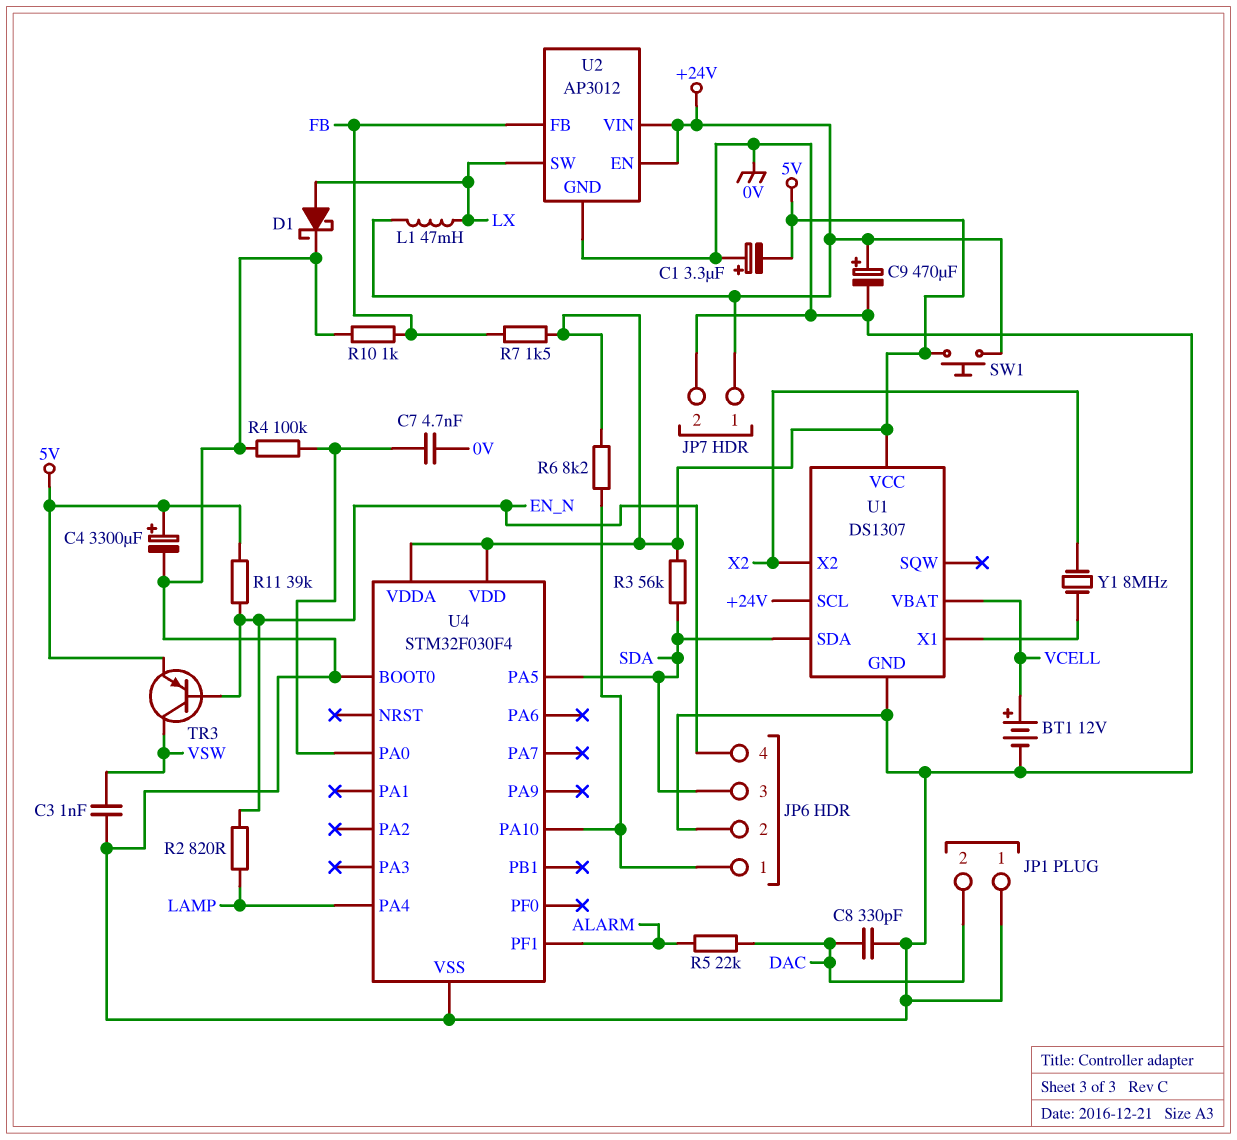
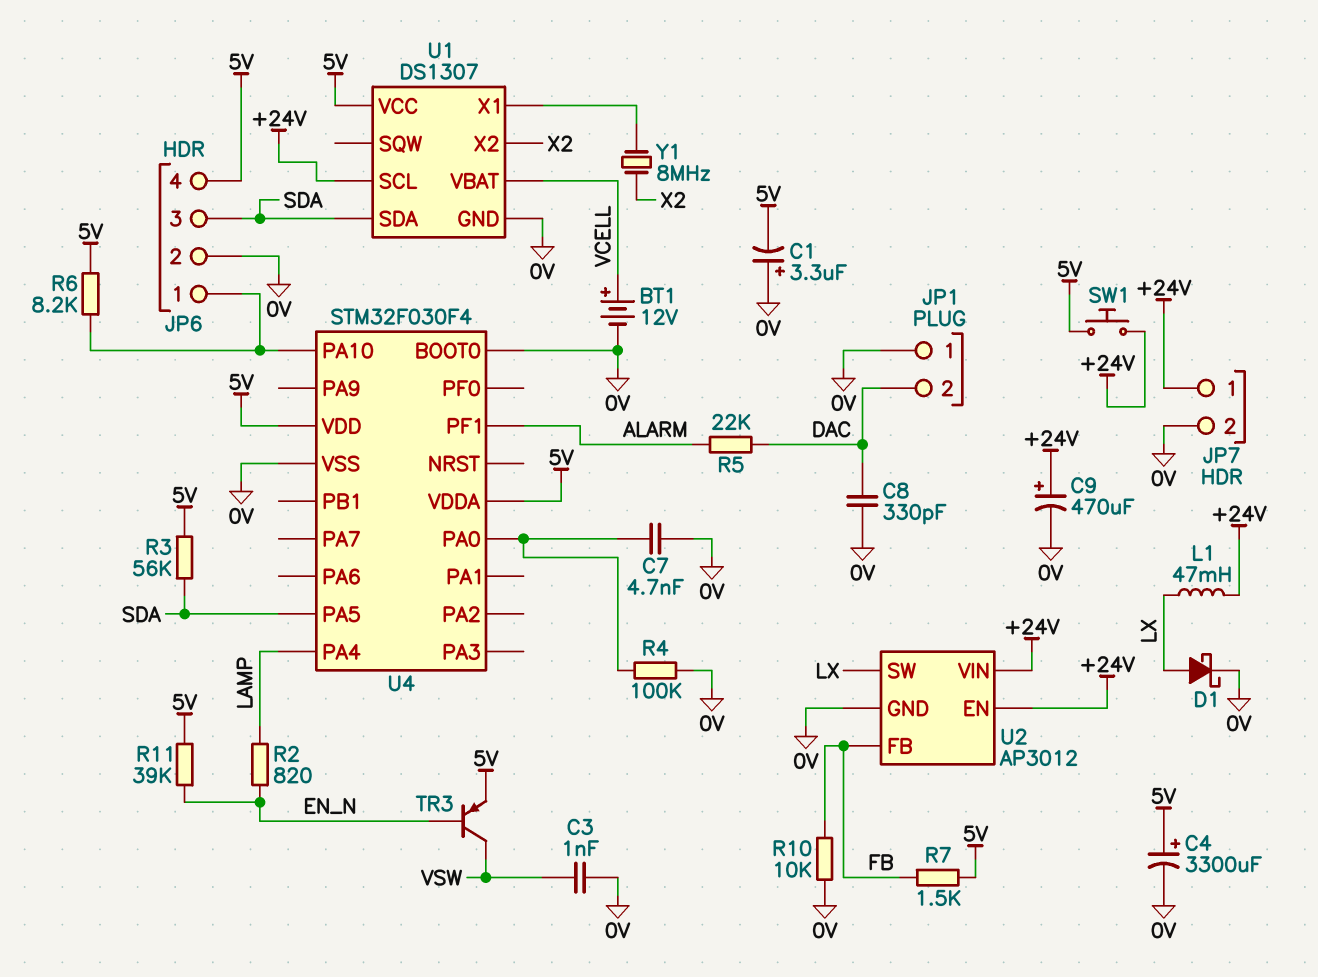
JP6 pin 4: EN_N -> 5V
R10: 1k (0V, FB) -> 10k (0V, FB)

